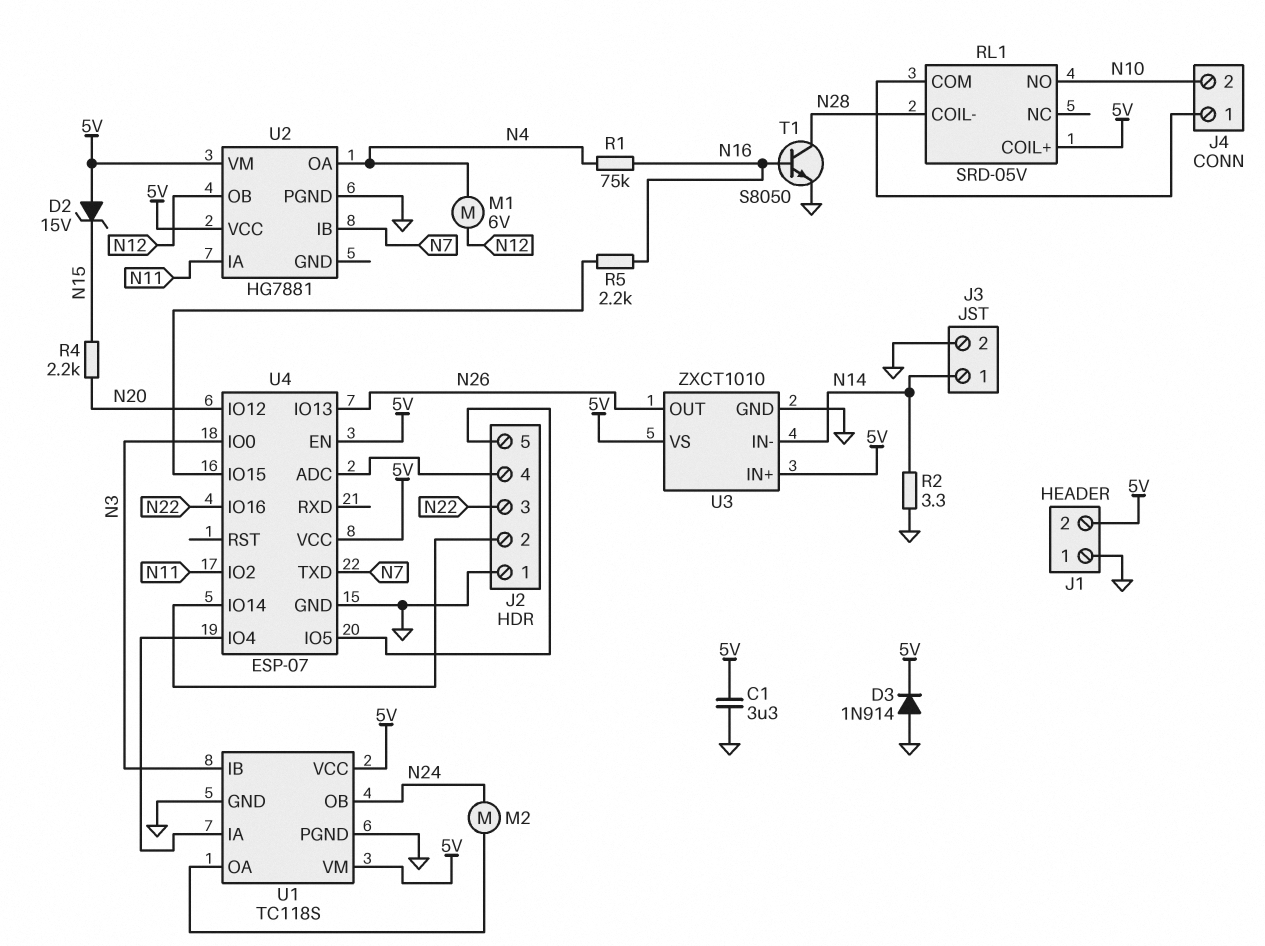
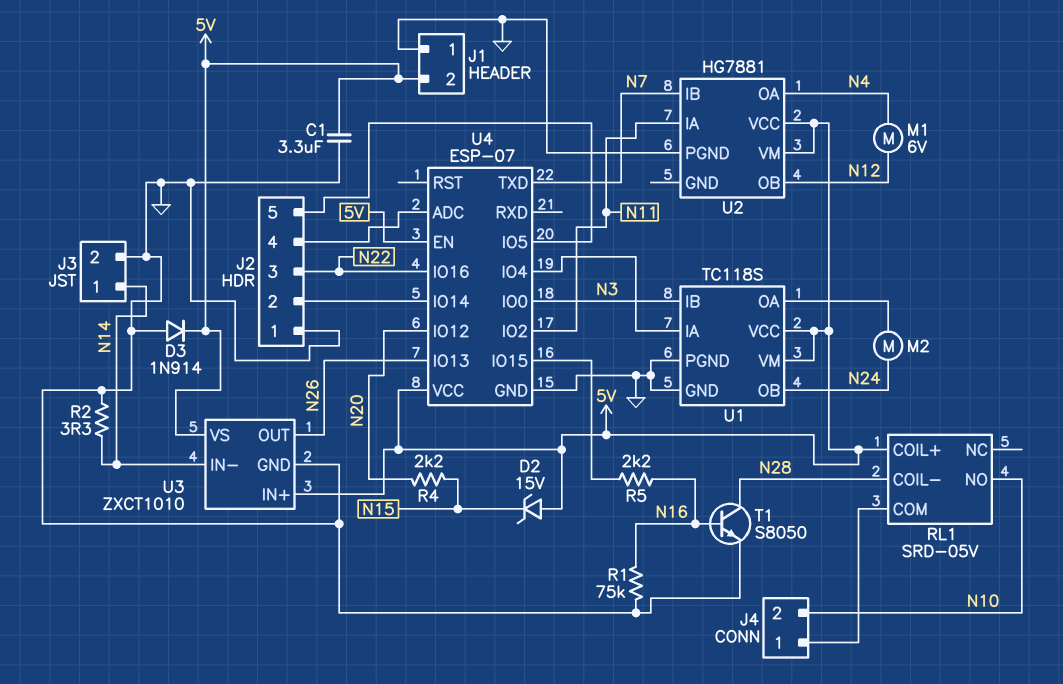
R1: 75k (N4, N16) -> 75k (GND, N16)

